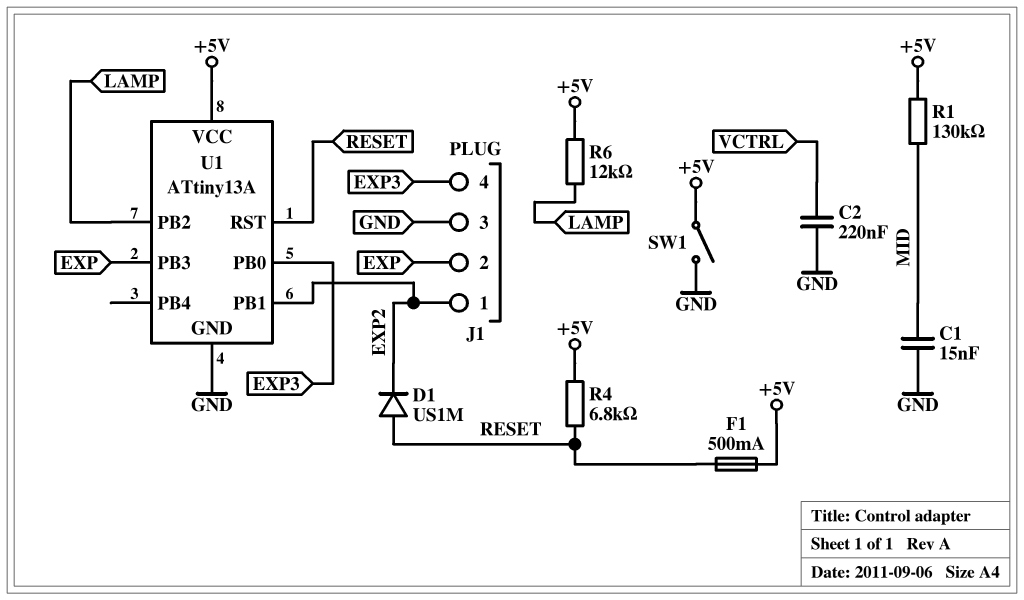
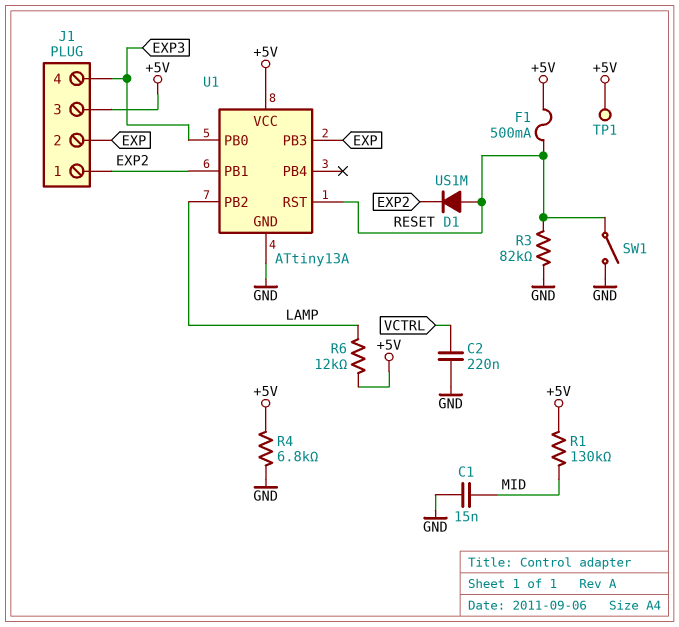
J1 pin 3: GND -> +5V
R3: none -> 82k (GND, RESET)
R4: 6.8k (+5V, RESET) -> 6.8k (+5V, GND)
SW1: switch (+5V, GND) -> switch (GND, RESET)
TP1: none -> test point (+5V)

